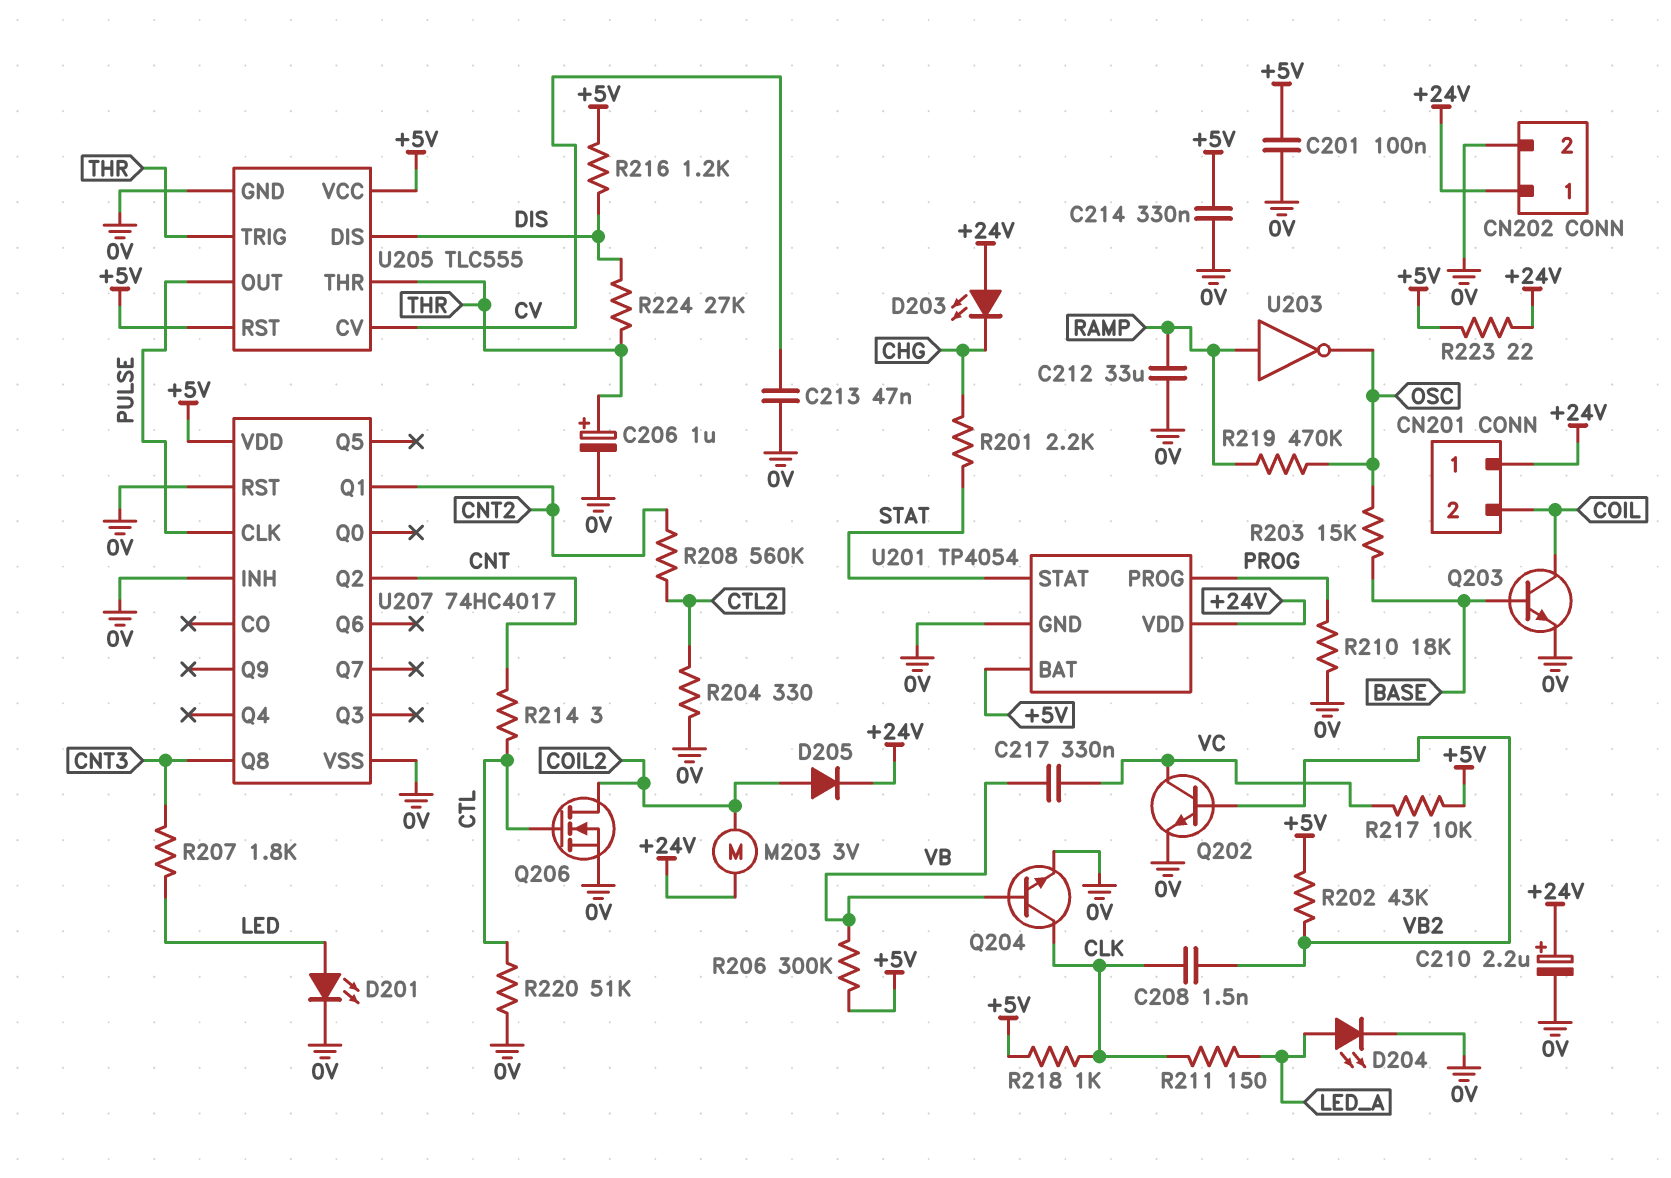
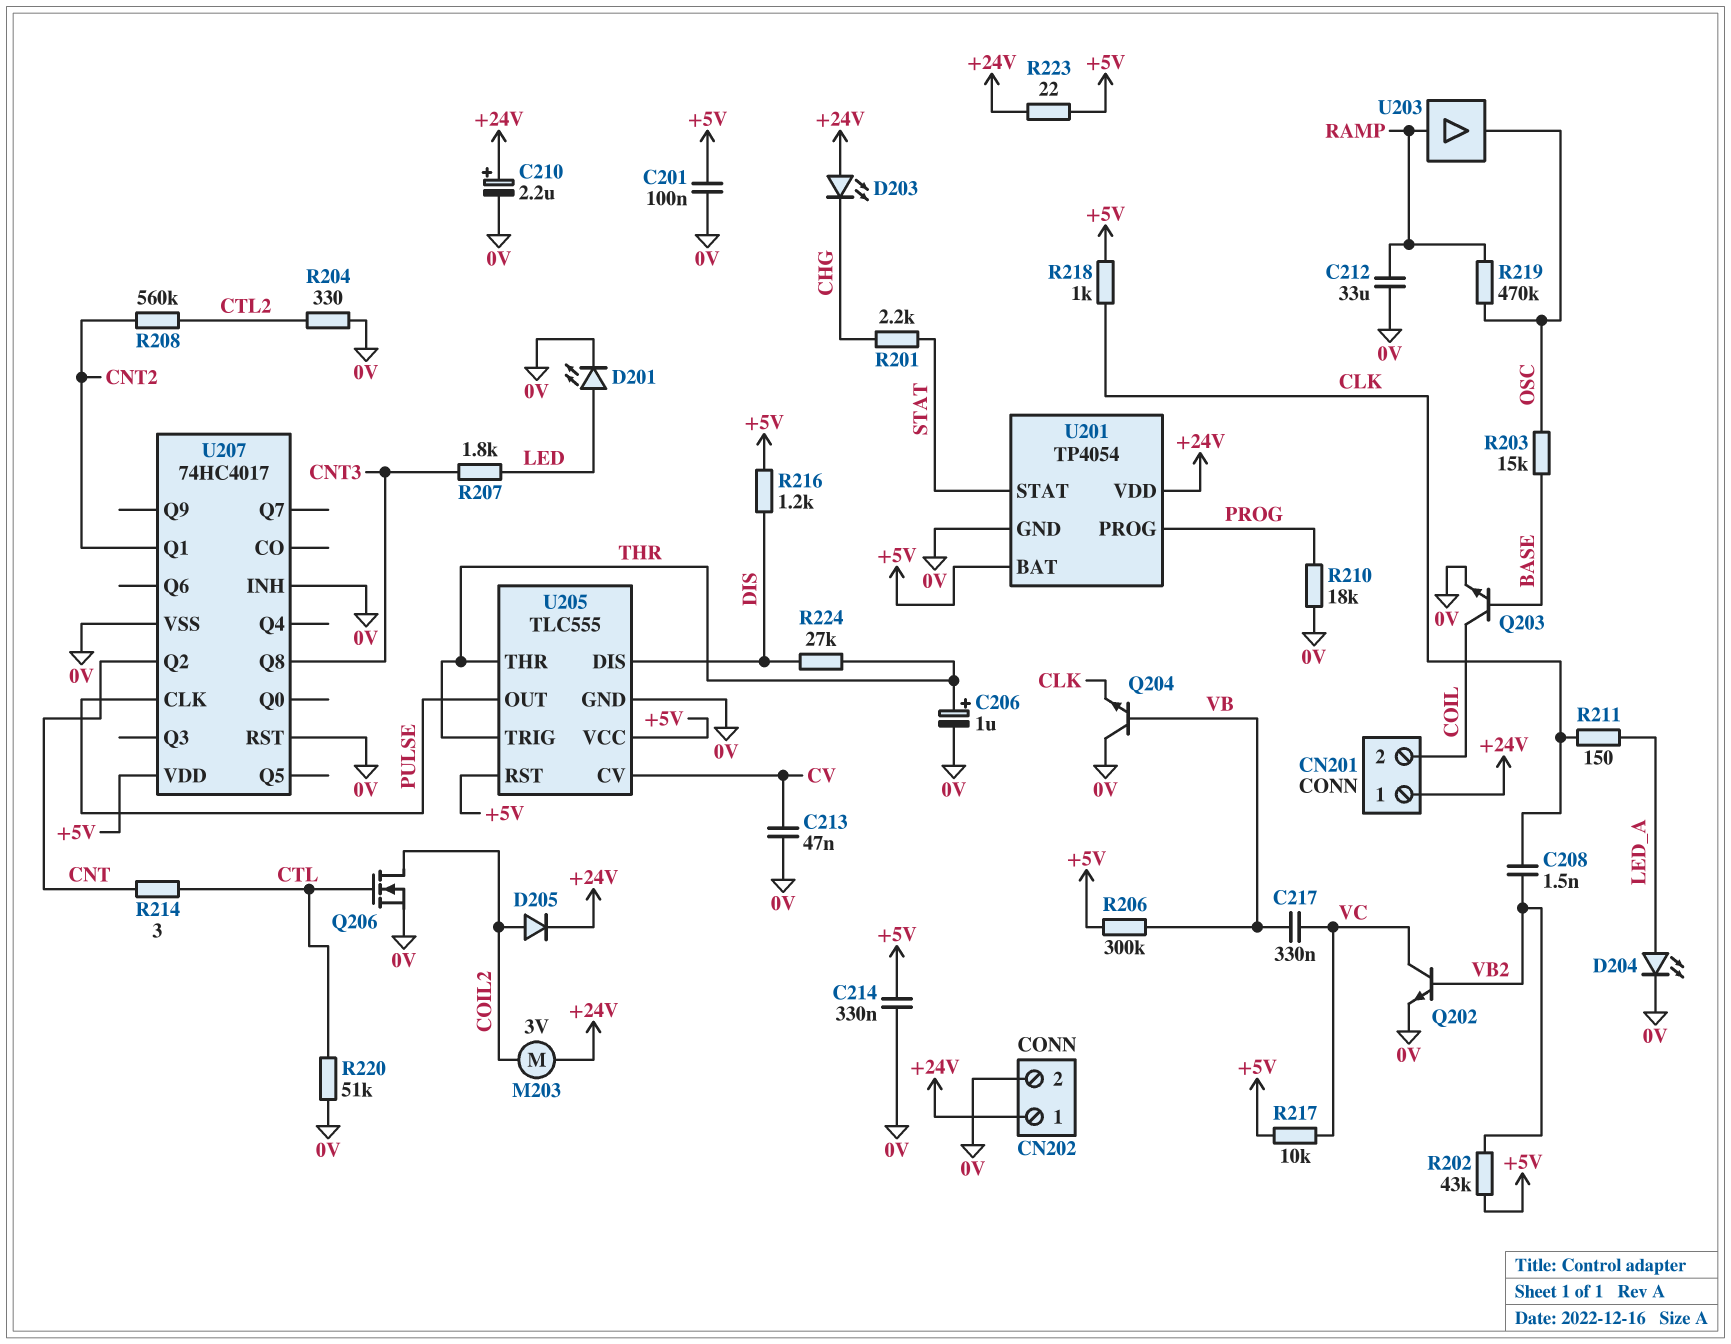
Q204: NPN (B VB, C CLK, E 0V) -> NPN (B VB, C 0V, E CLK)
U203: NOT (in RAMP, out OSC) -> buffer (in RAMP, out OSC)

